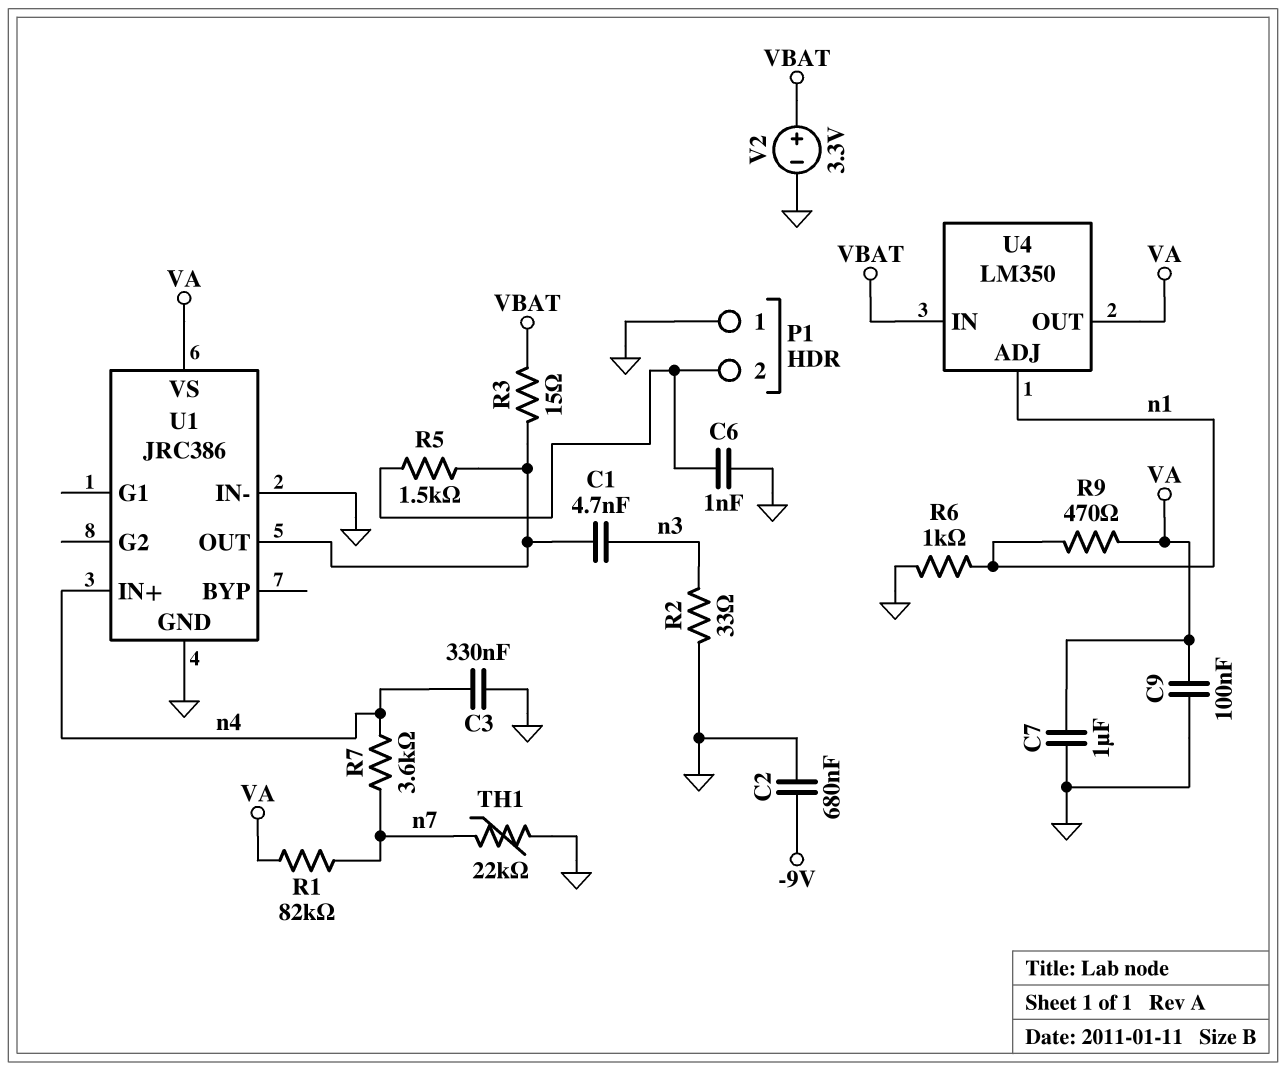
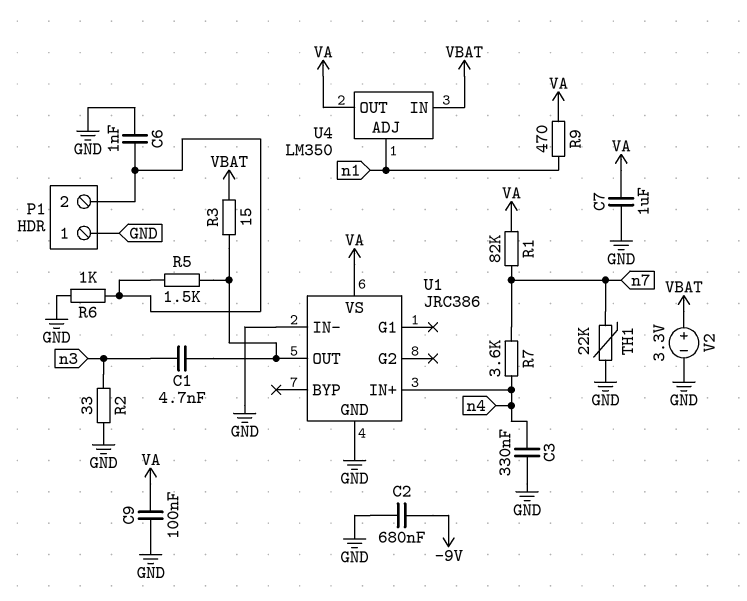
R6: 1k (GND, n1) -> 1k (GND, P1/2)

